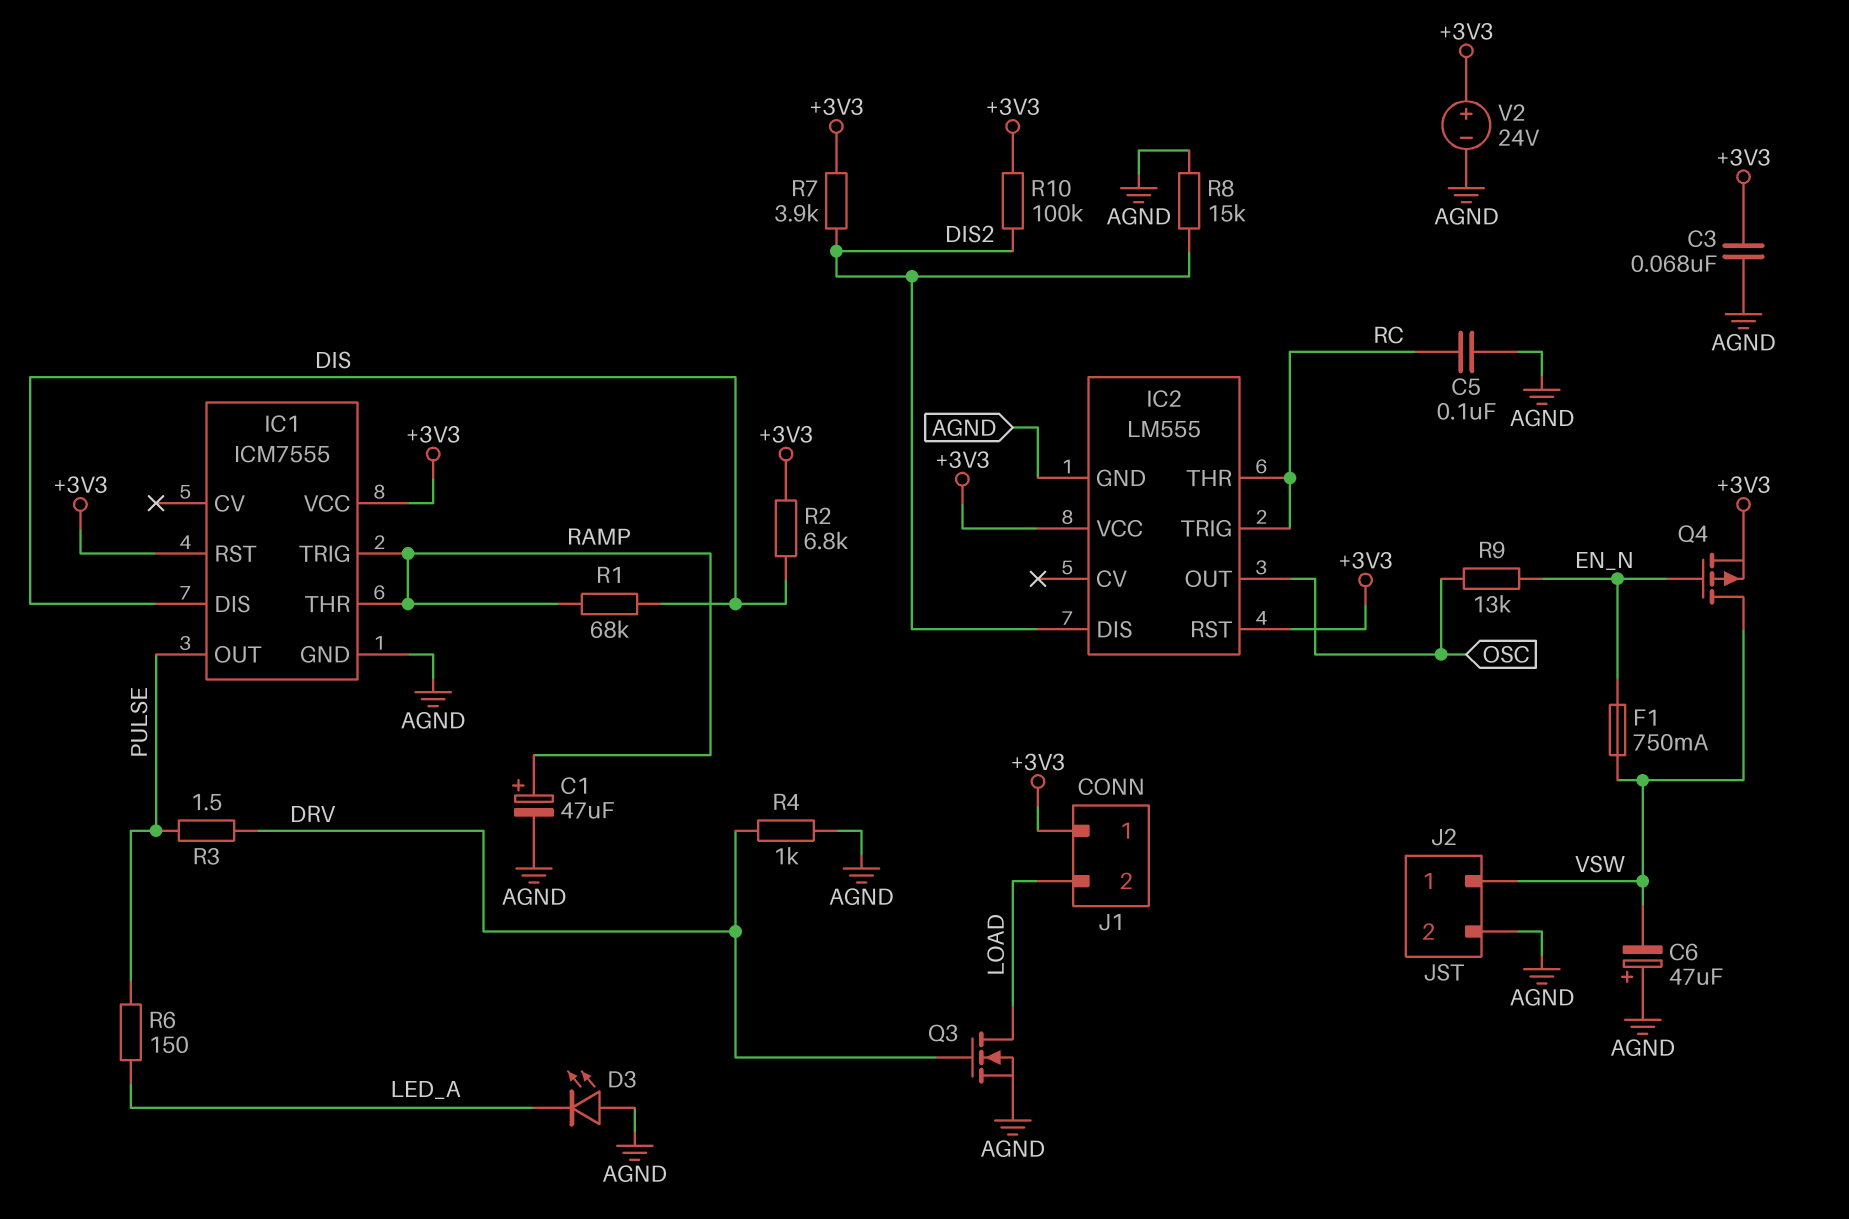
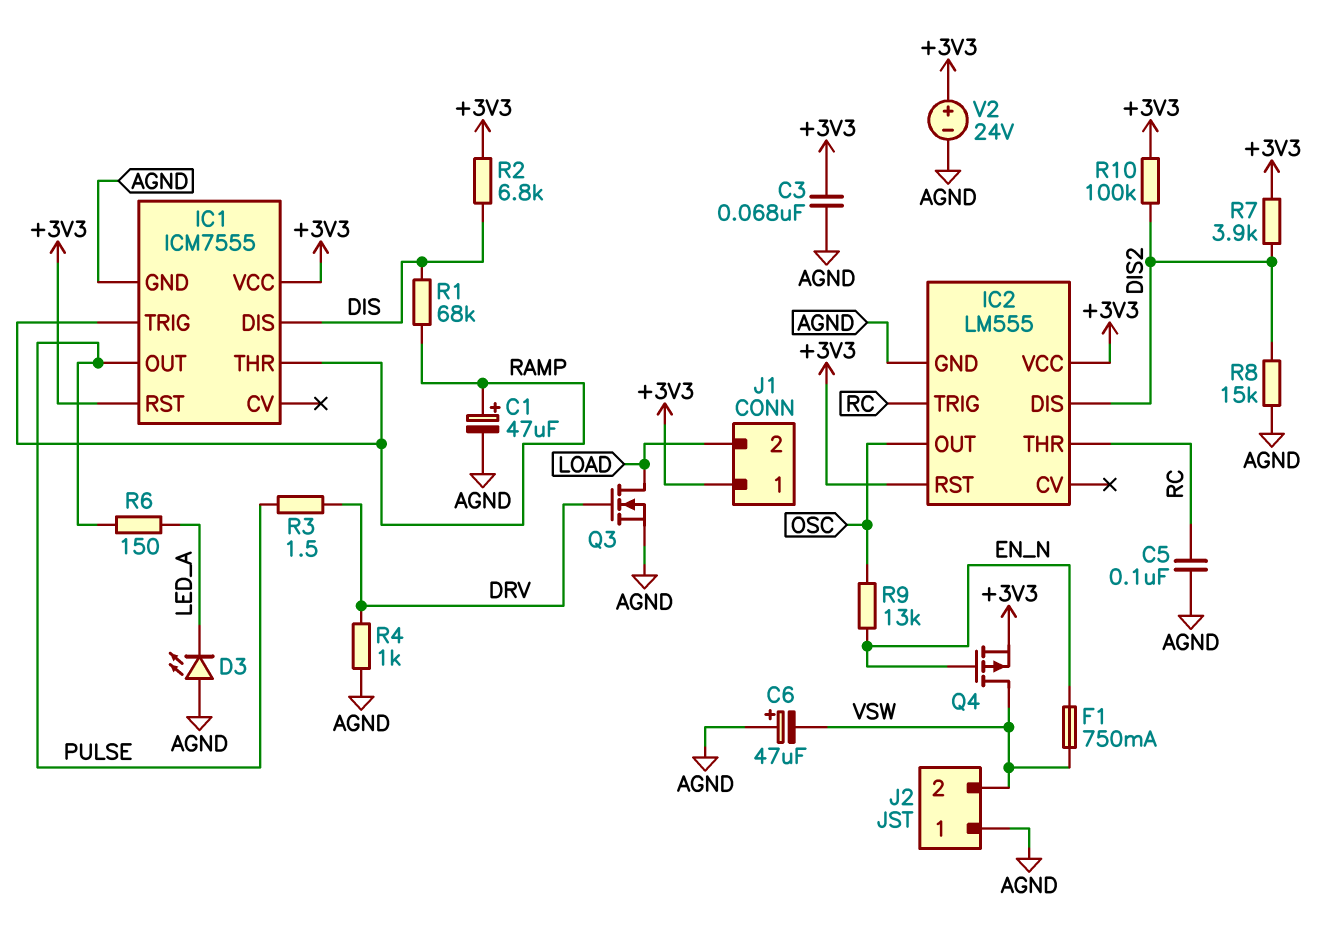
J2 pin 1: VSW -> AGND
J2 pin 2: AGND -> VSW

